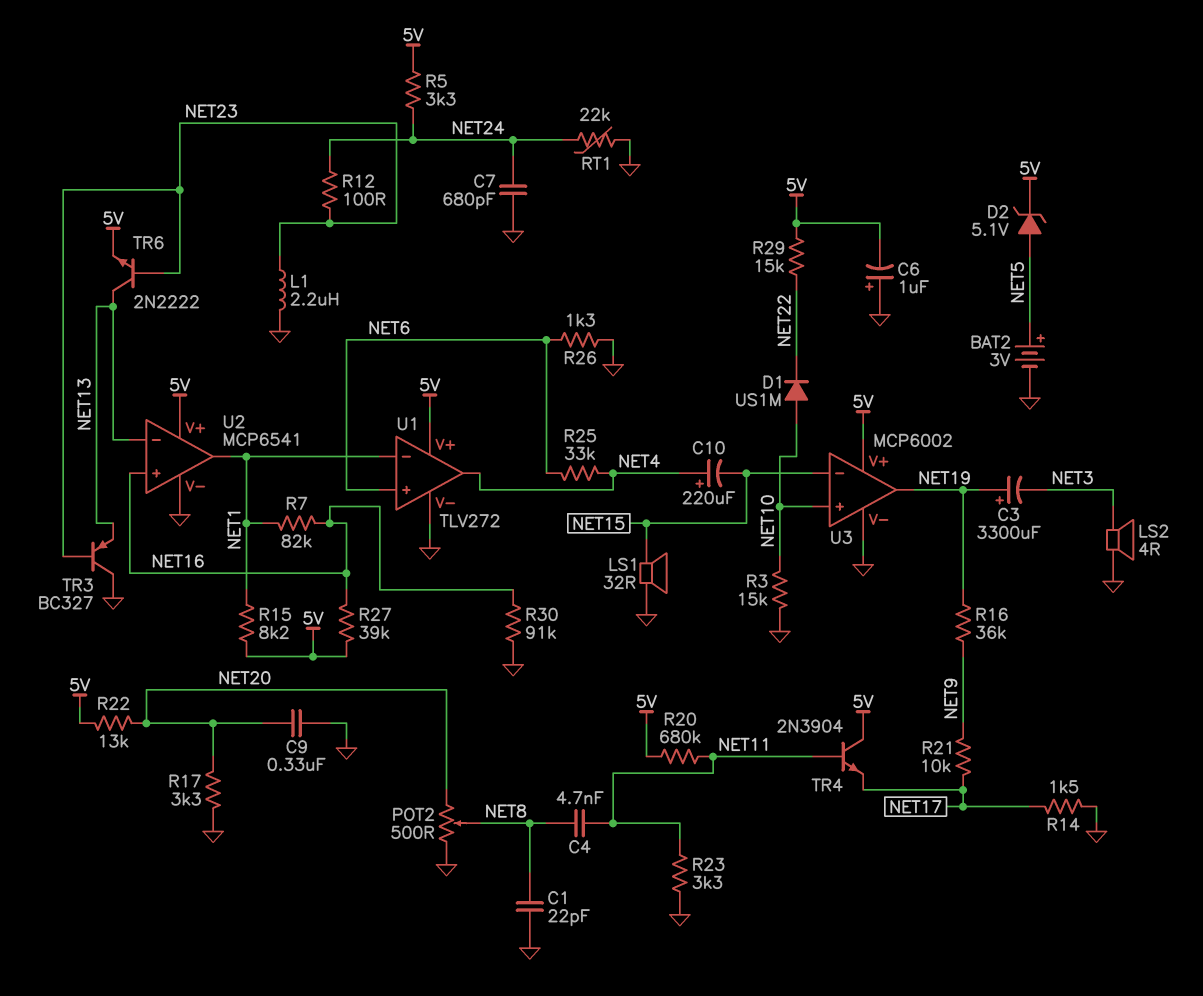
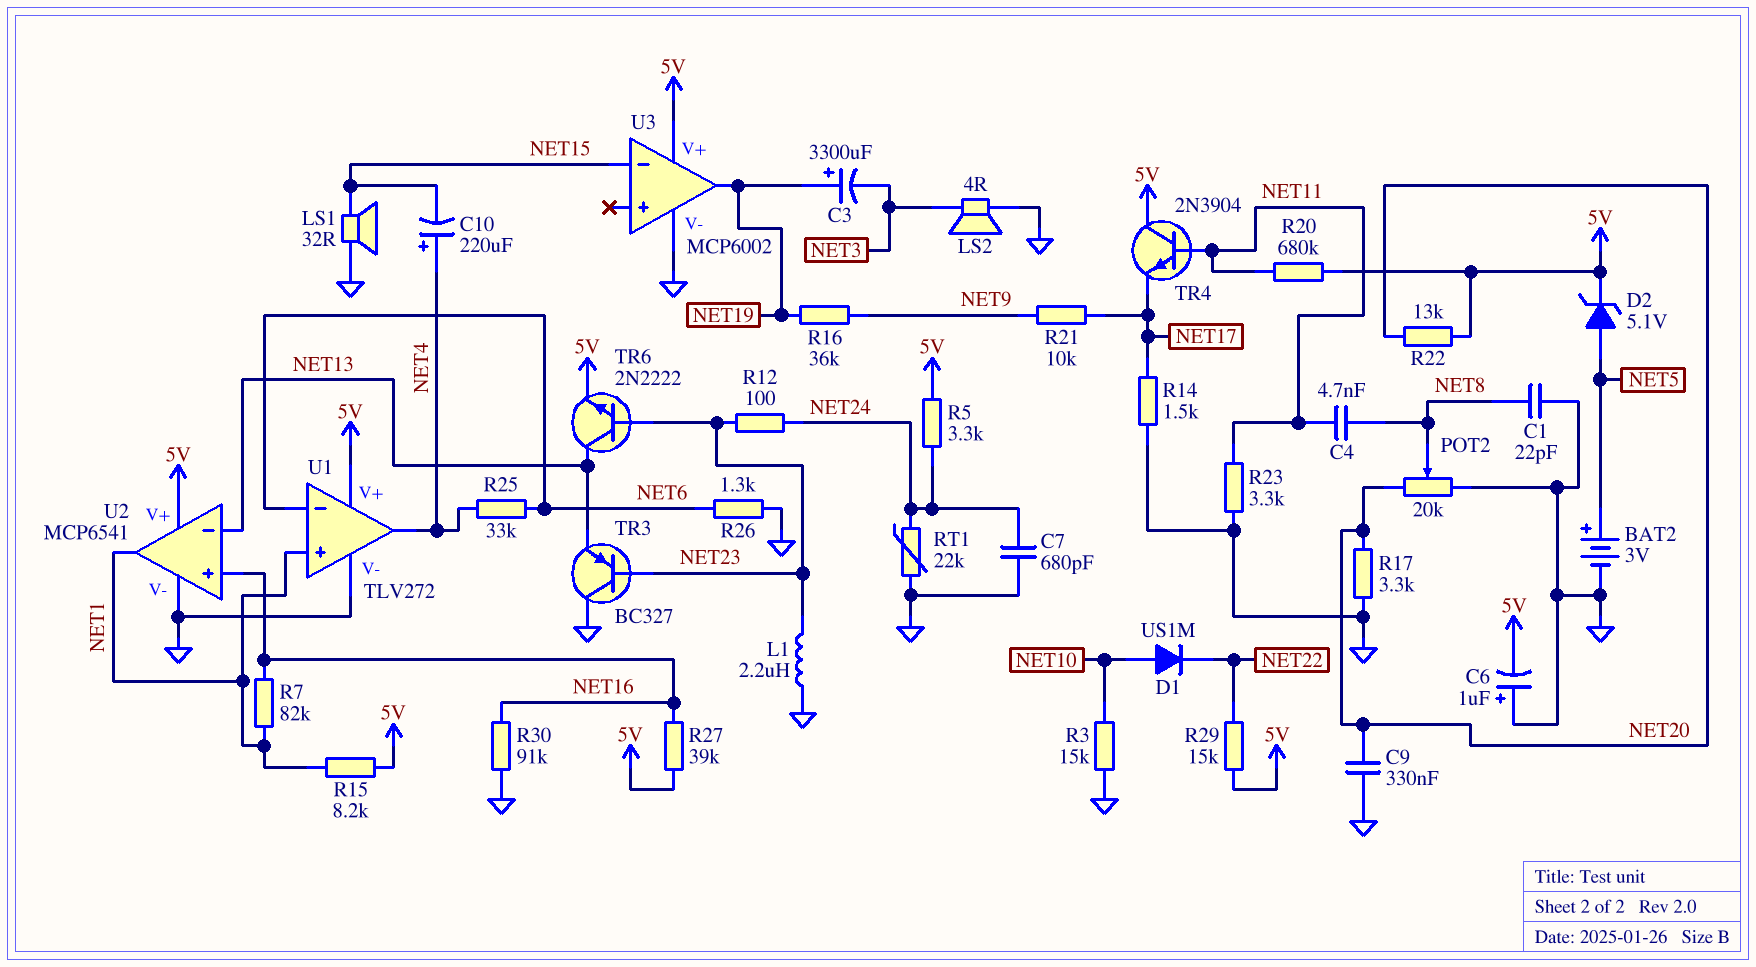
POT2: 500 (GND, NET20, wiper NET8) -> 20k (GND, NET20, wiper NET8)
U1 pin in+: NET6 -> NET1
U1 pin in-: NET1 -> NET6
U3 pin in+: NET10 -> none

